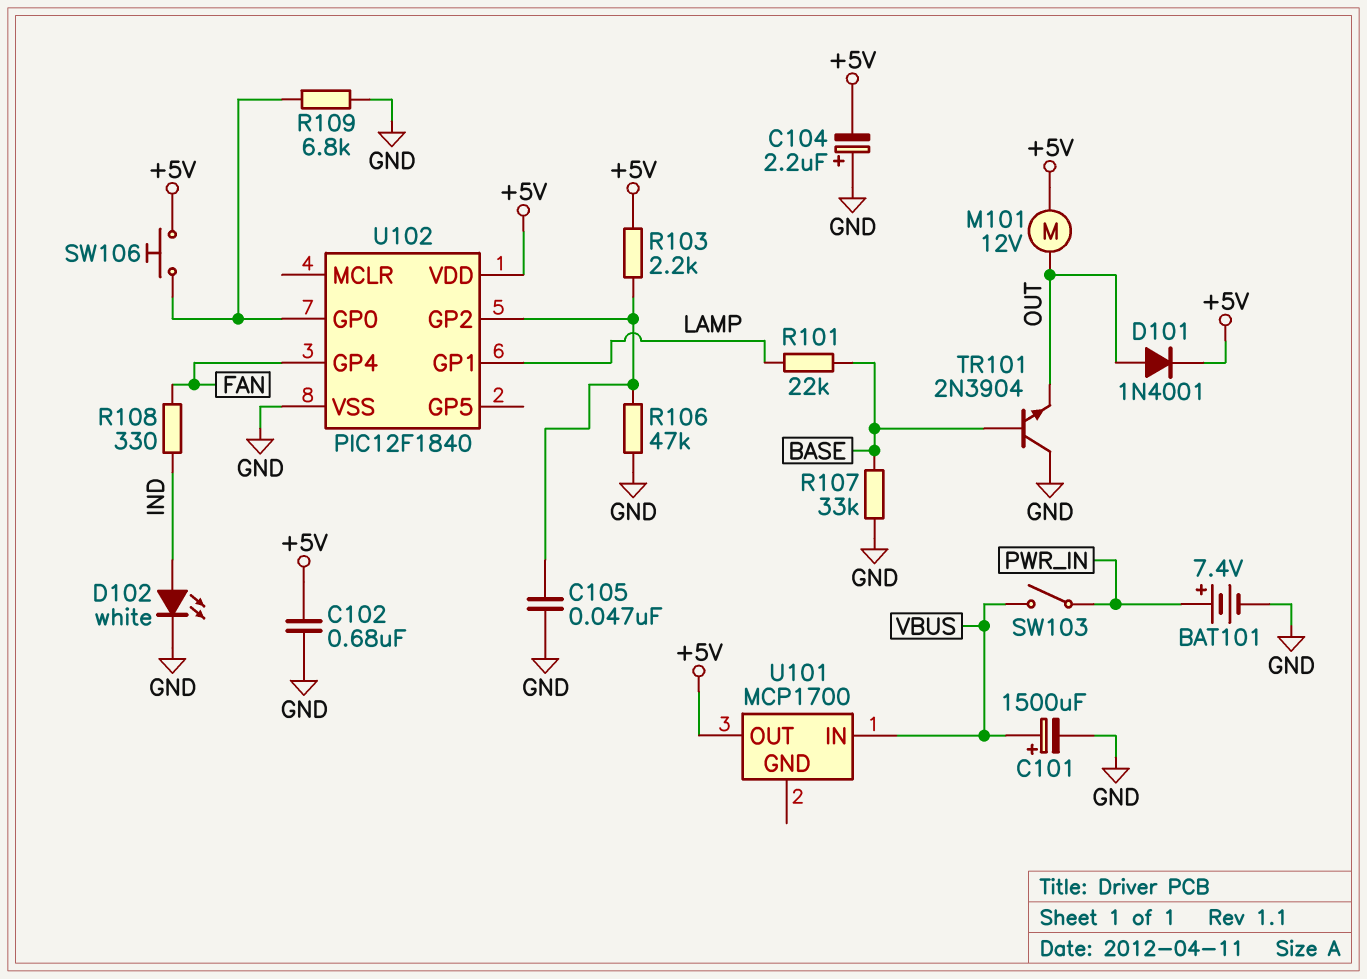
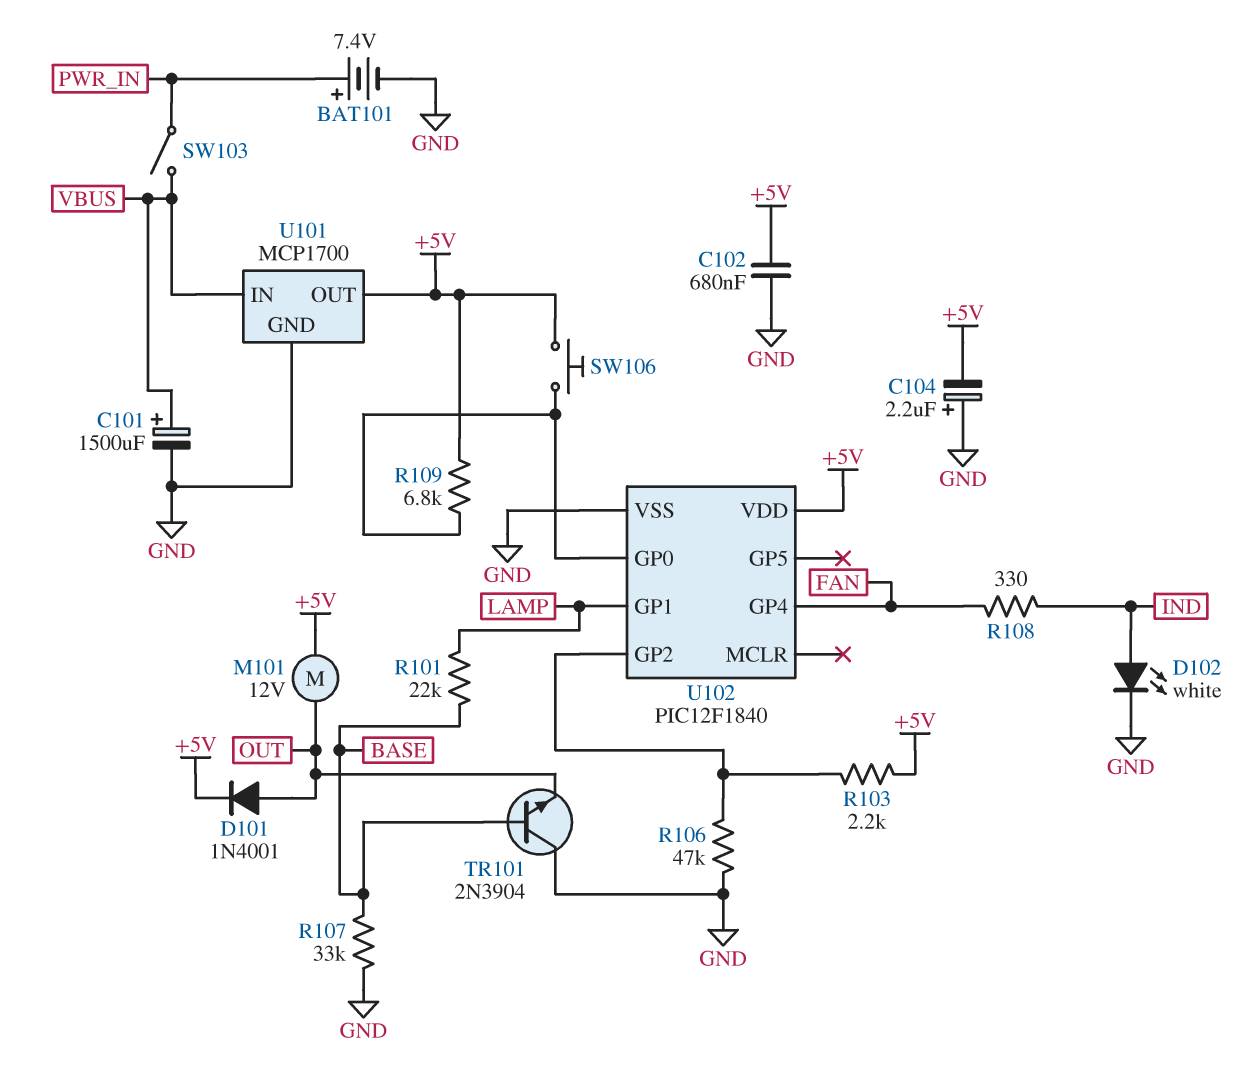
C105: 47nF (GND, U102/GP2) -> none
R109: 6.8k (GND, U102/GP0) -> 6.8k (+5V, U102/GP0)
U101 pin GND: none -> GND

